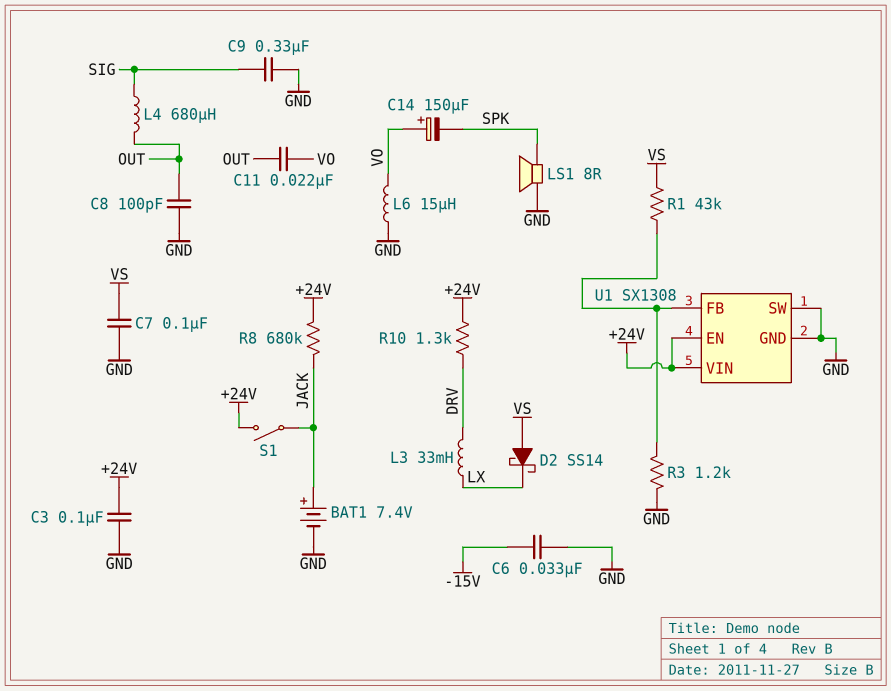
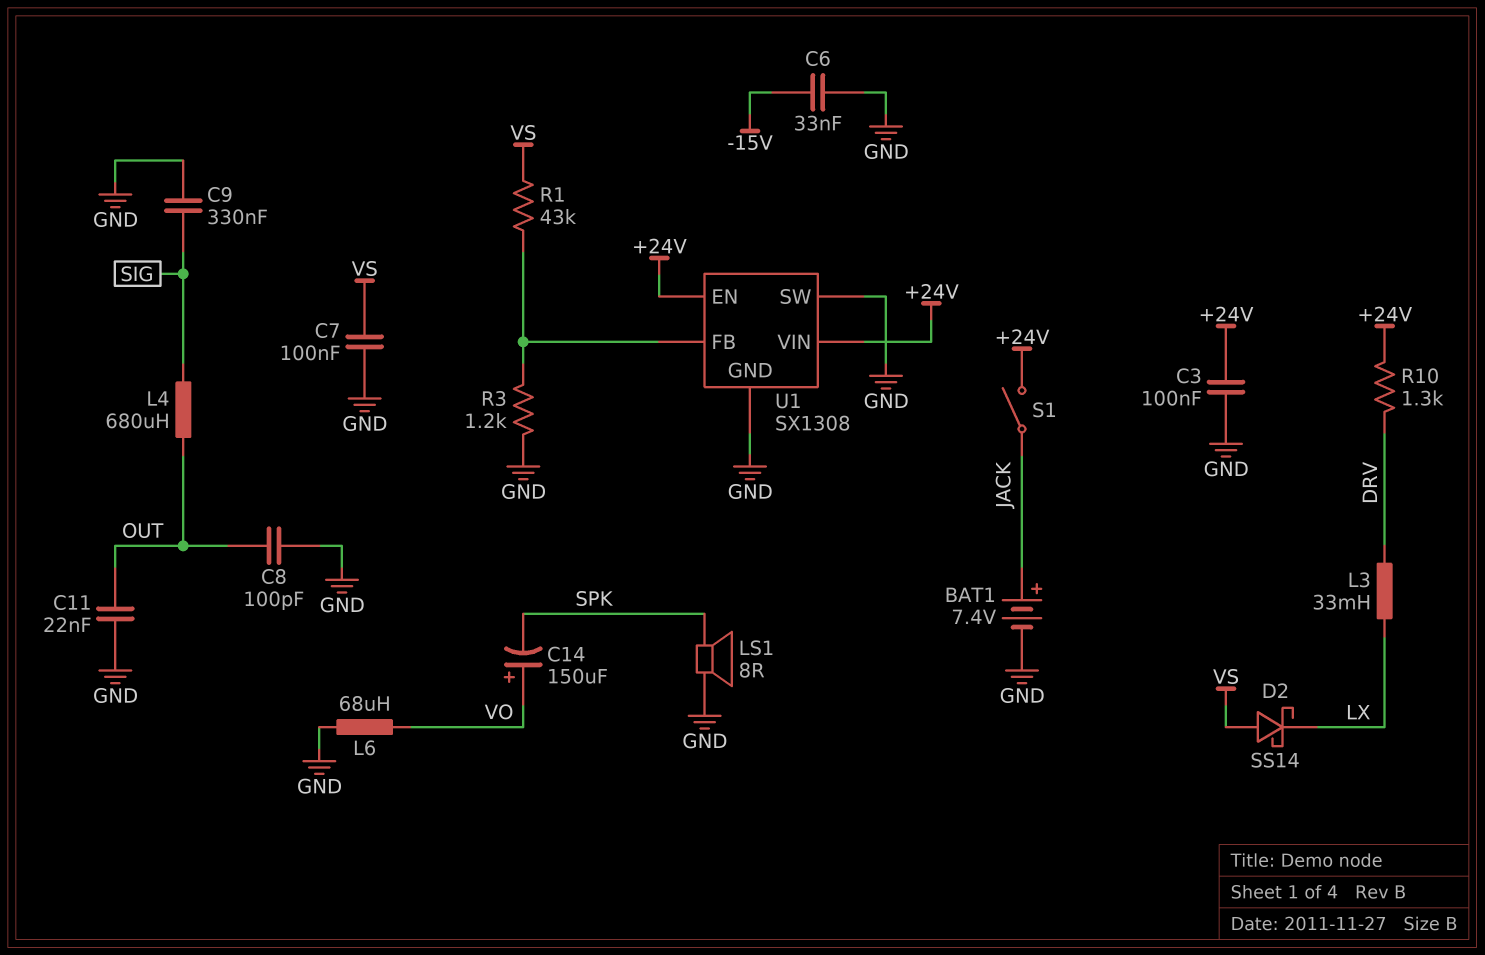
C11: 22nF (OUT, VO) -> 22nF (GND, OUT)
L6: 15uH (GND, VO) -> 68uH (GND, VO)
R8: 680k (+24V, JACK) -> none

